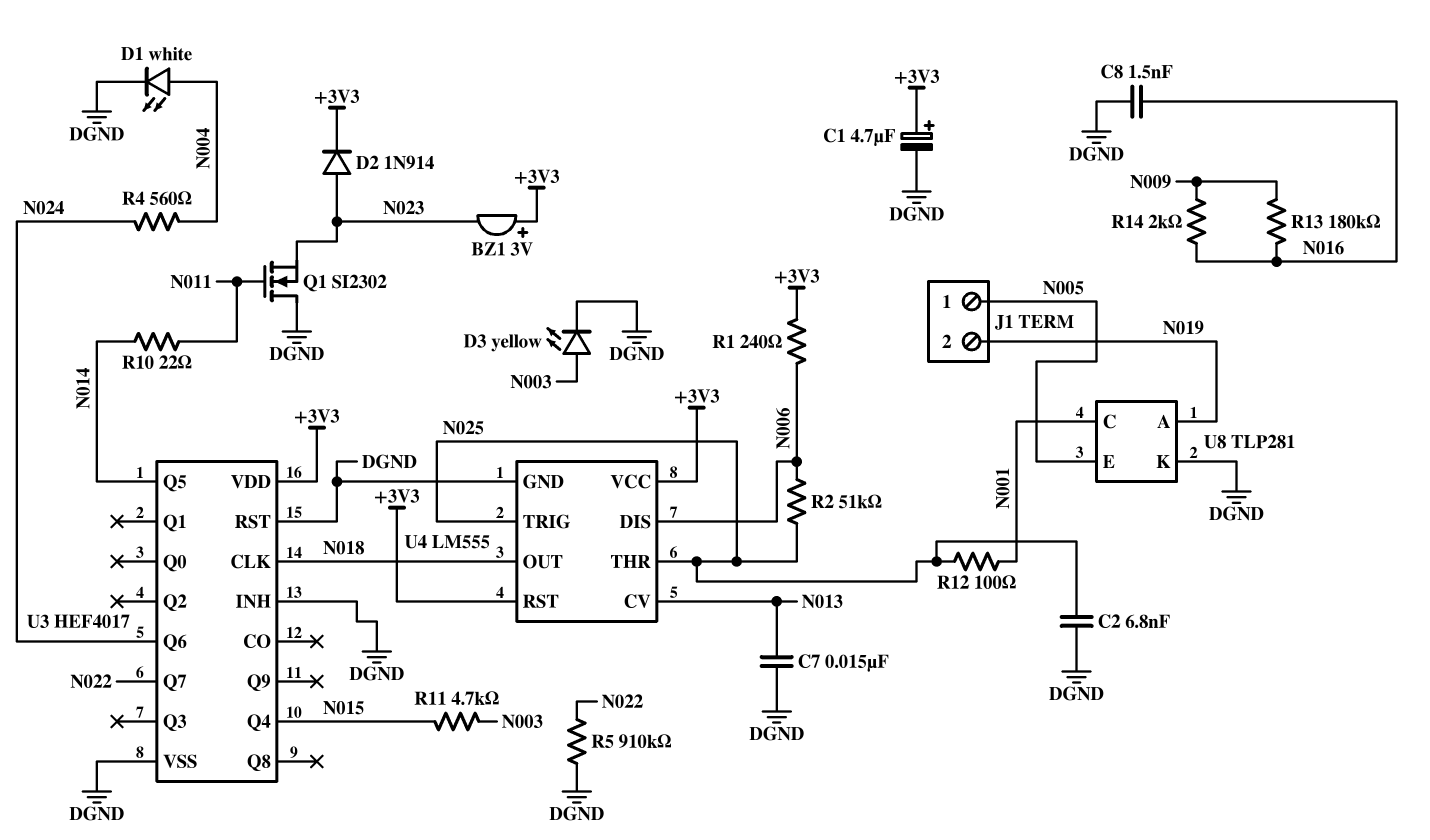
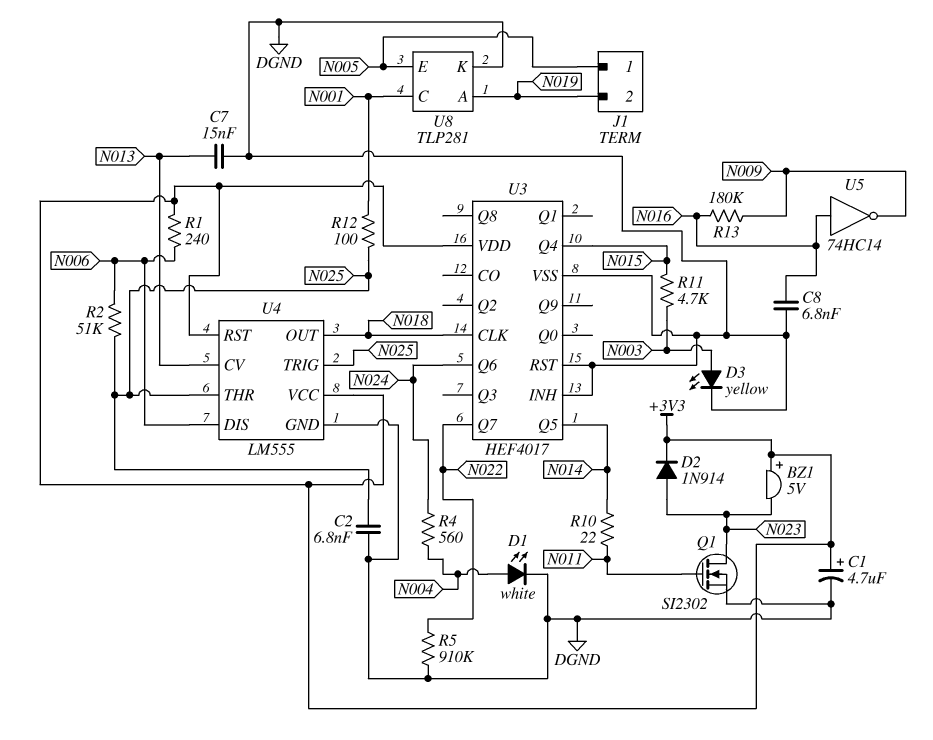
BZ1: buzzer 3V (plus +3V3, minus N023) -> buzzer 5V (plus +3V3, minus N023)
C8: 1.5nF (DGND, N016) -> 6.8nF (DGND, N016)
Q1: NMOS SI2302 (G N011, D DGND, S N023) -> NMOS SI2302 (G N011, D N023, S DGND)
R14: 2k (N009, N016) -> none
U5: none -> NOT 74HC14 (in N016, out N009)

